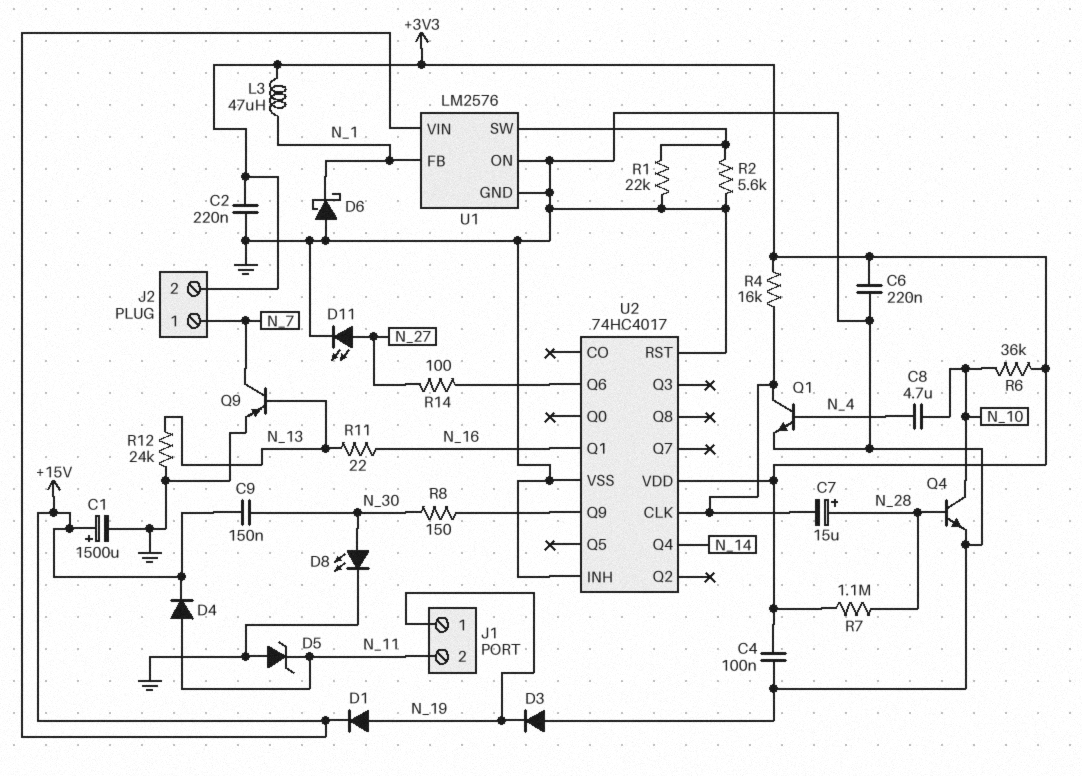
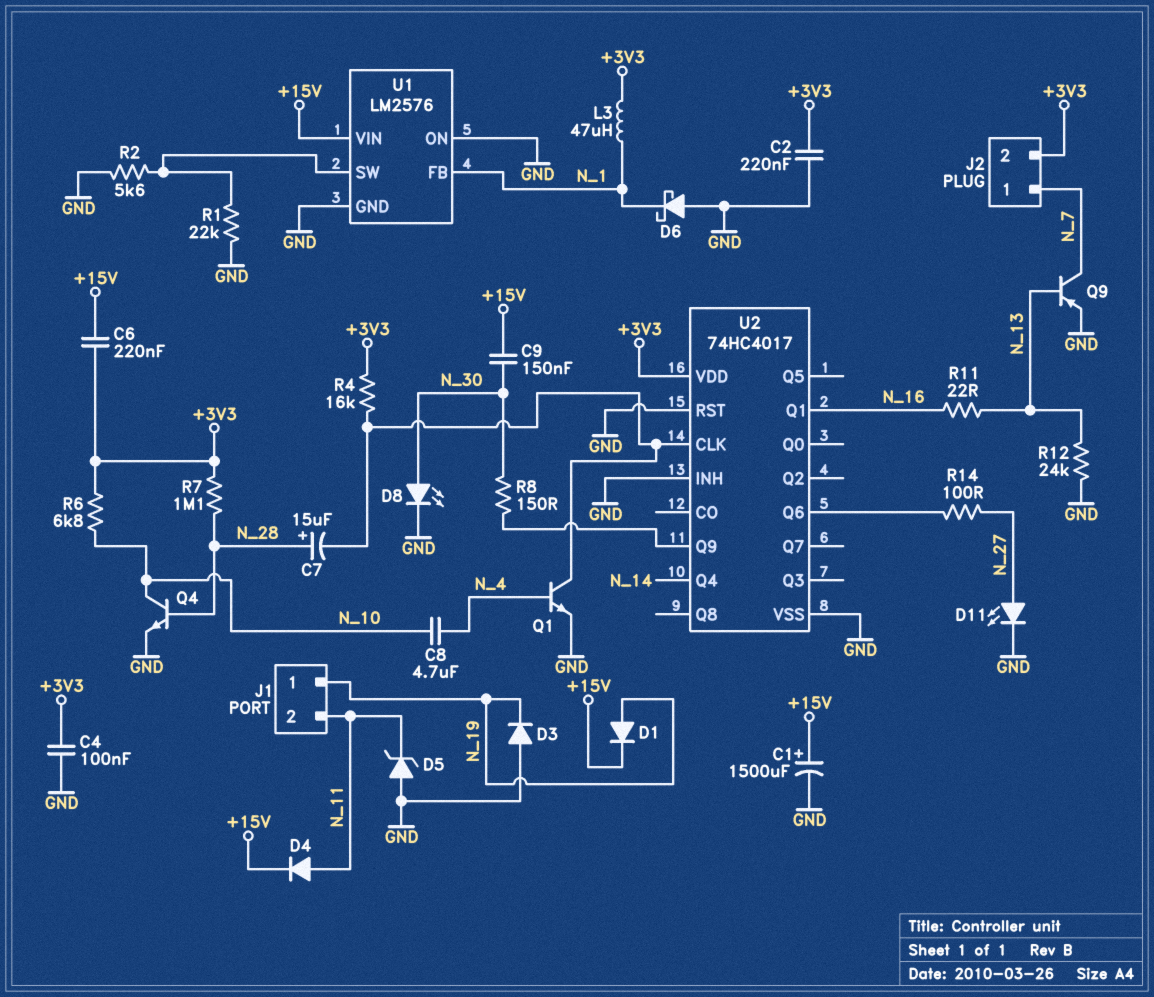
C6: 220nF (+3V3, GND) -> 220nF (+3V3, +15V)
R6: 36k (+3V3, N_10) -> 6.8k (+3V3, N_10)

